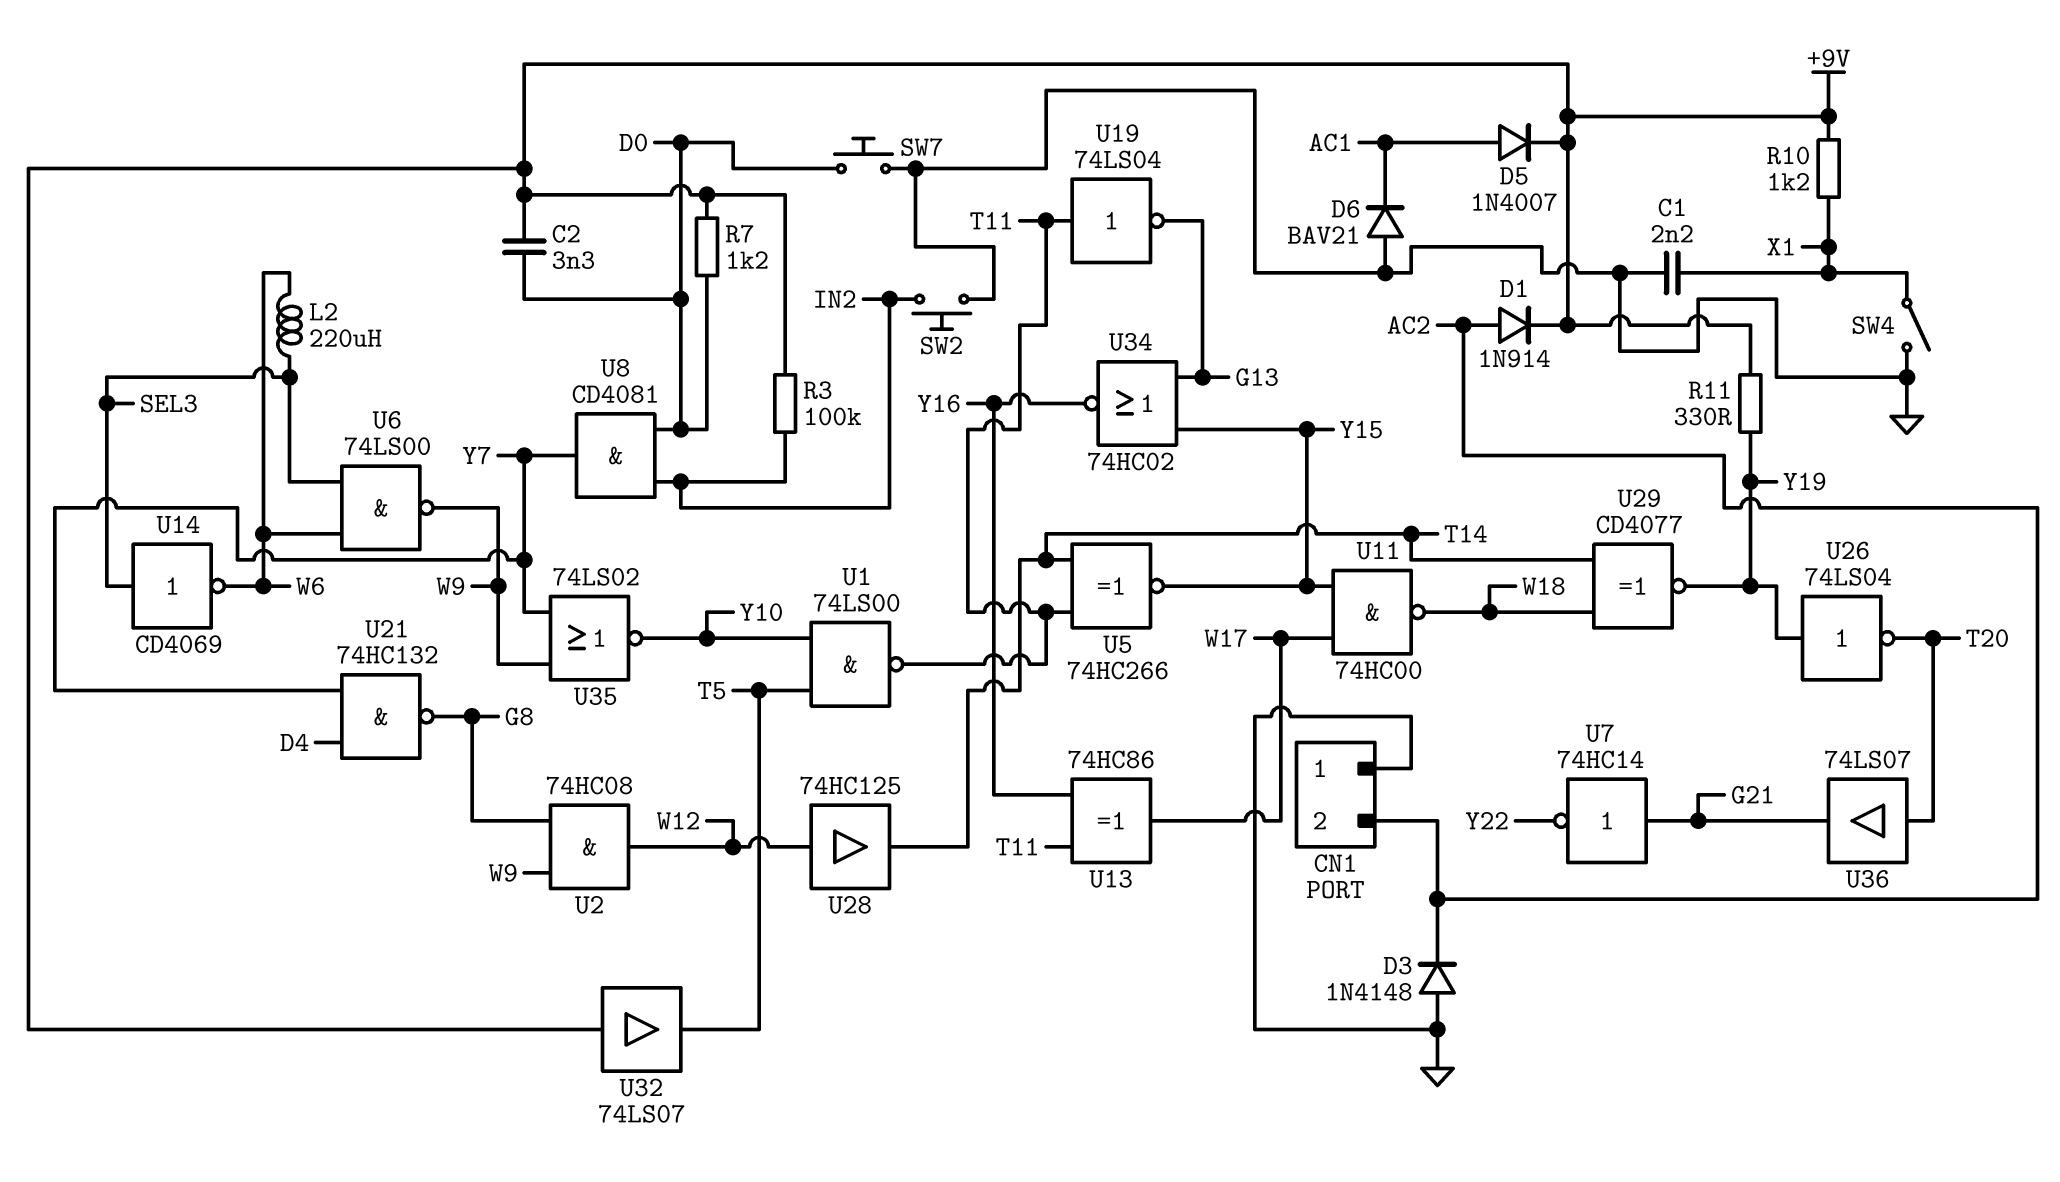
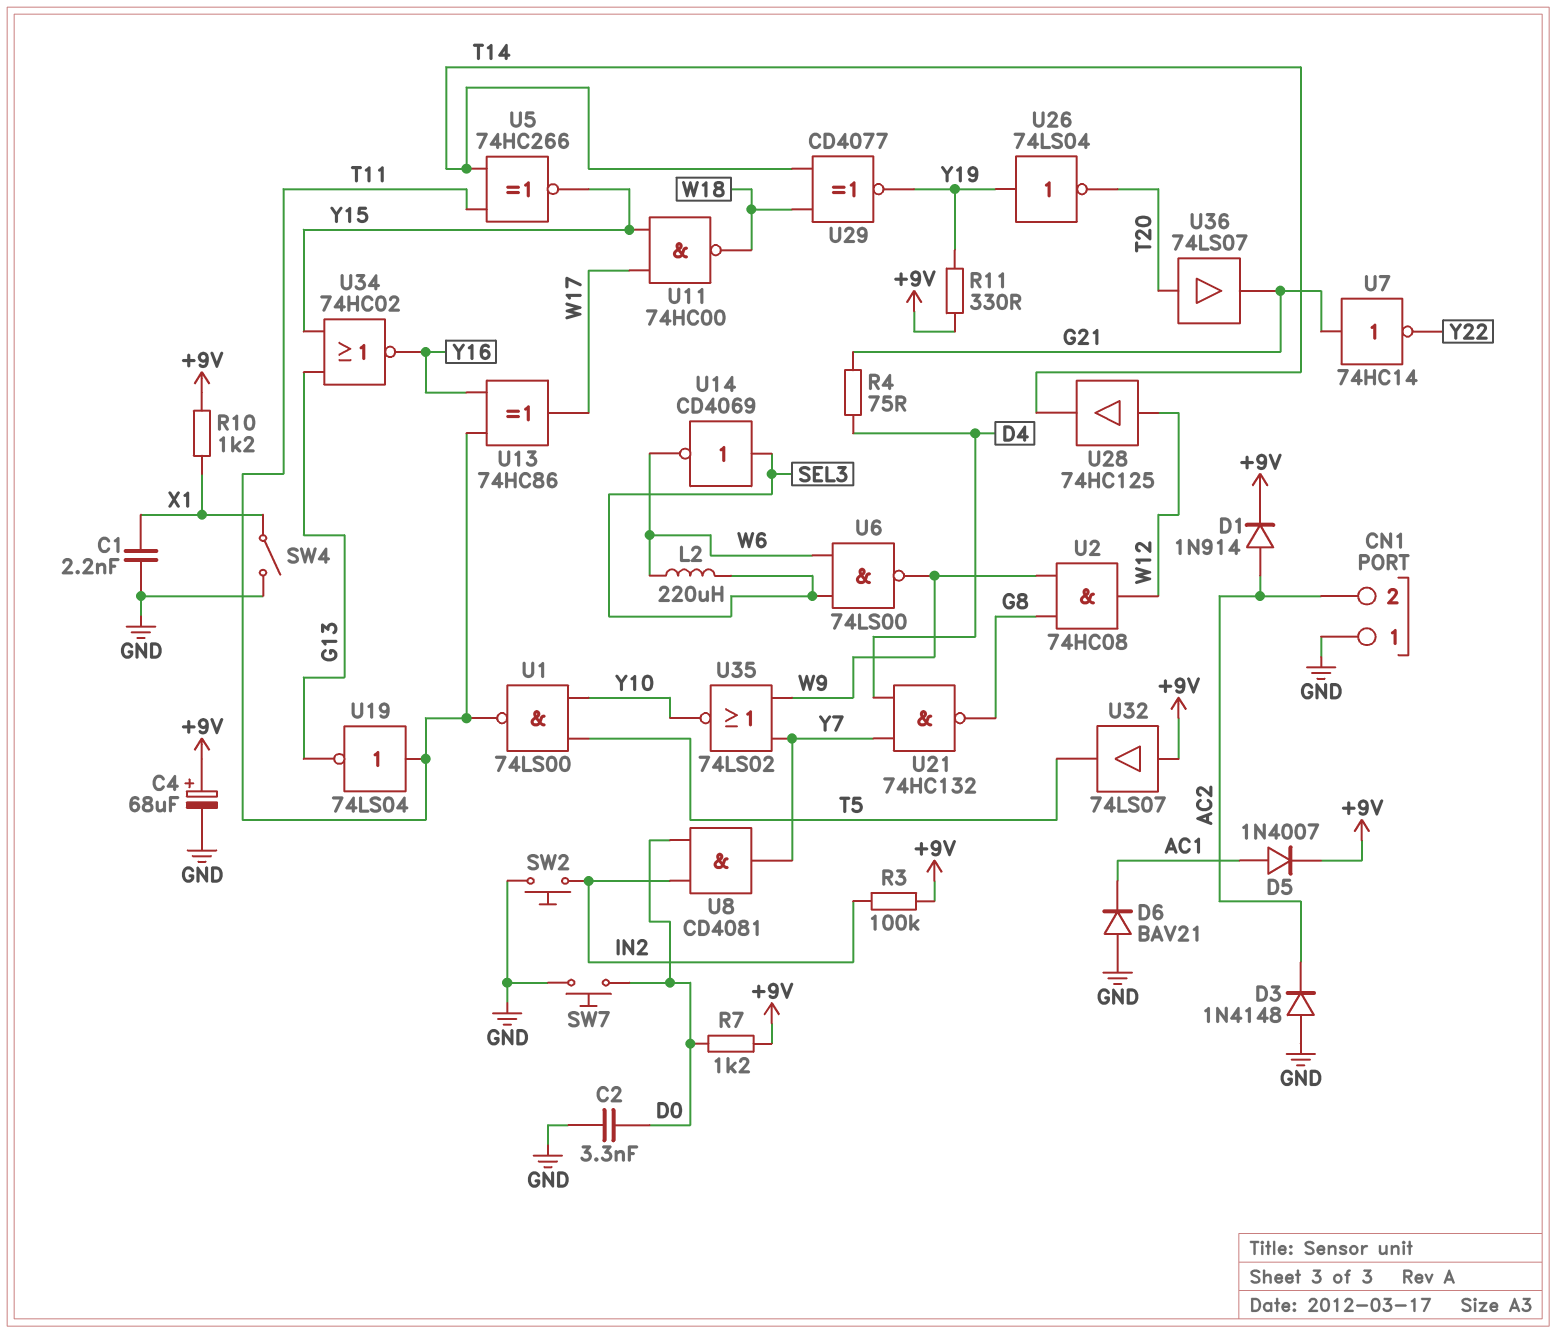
C2: 3.3nF (+9V, D0) -> 3.3nF (D0, GND)
C4: none -> 68uF (plus +9V, minus GND)
R4: none -> 75 (D4, G21)

